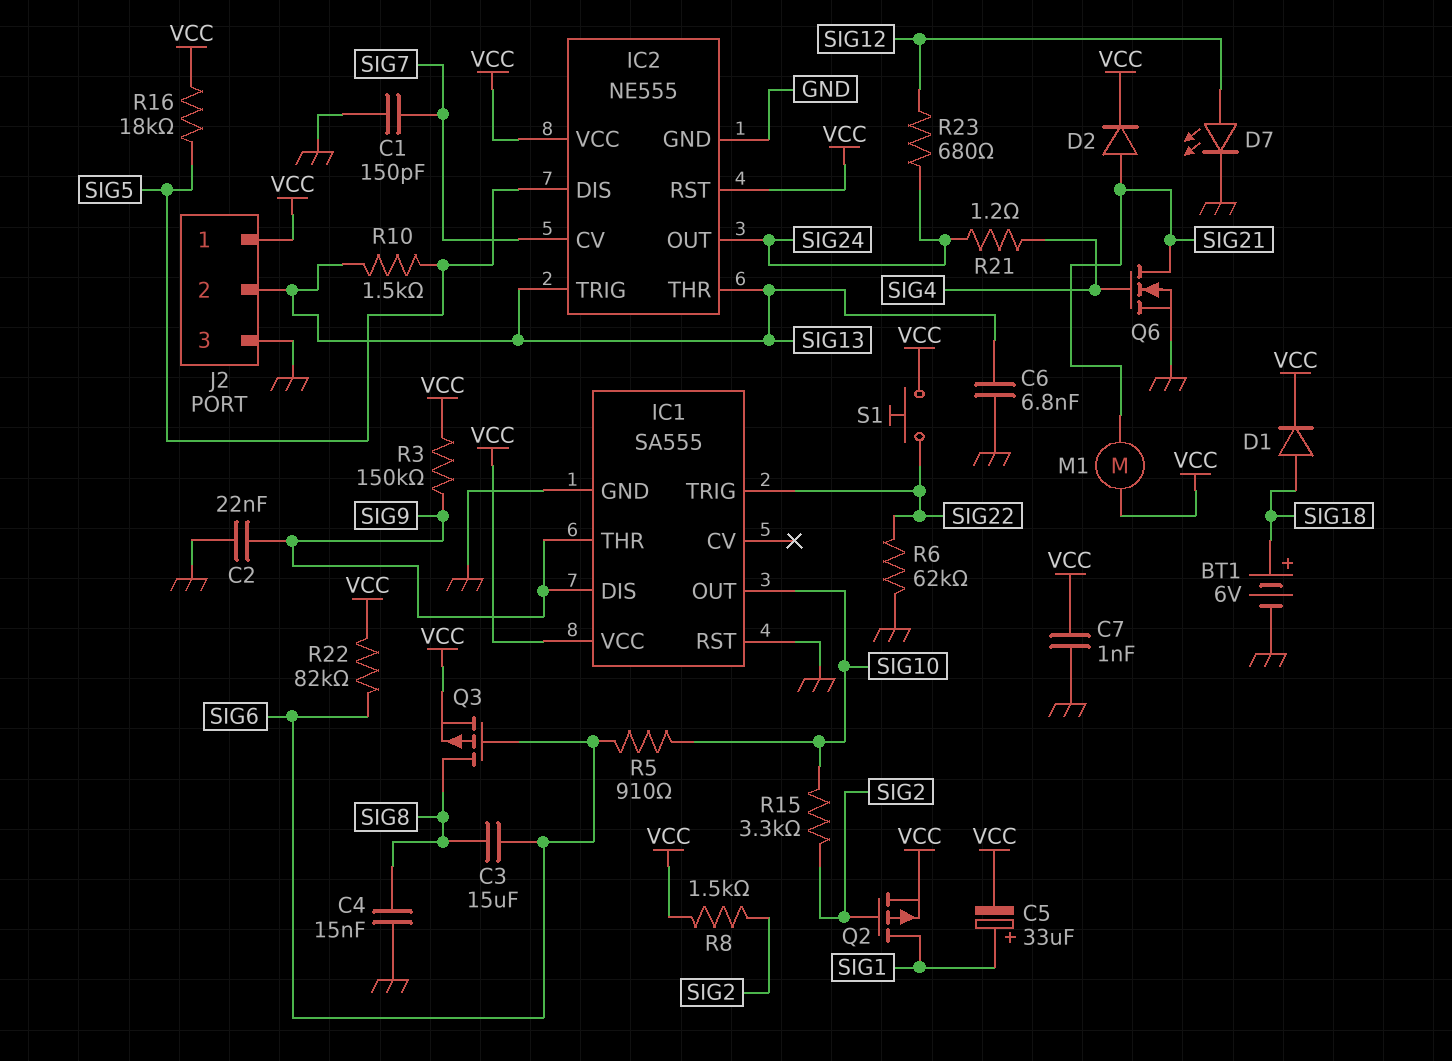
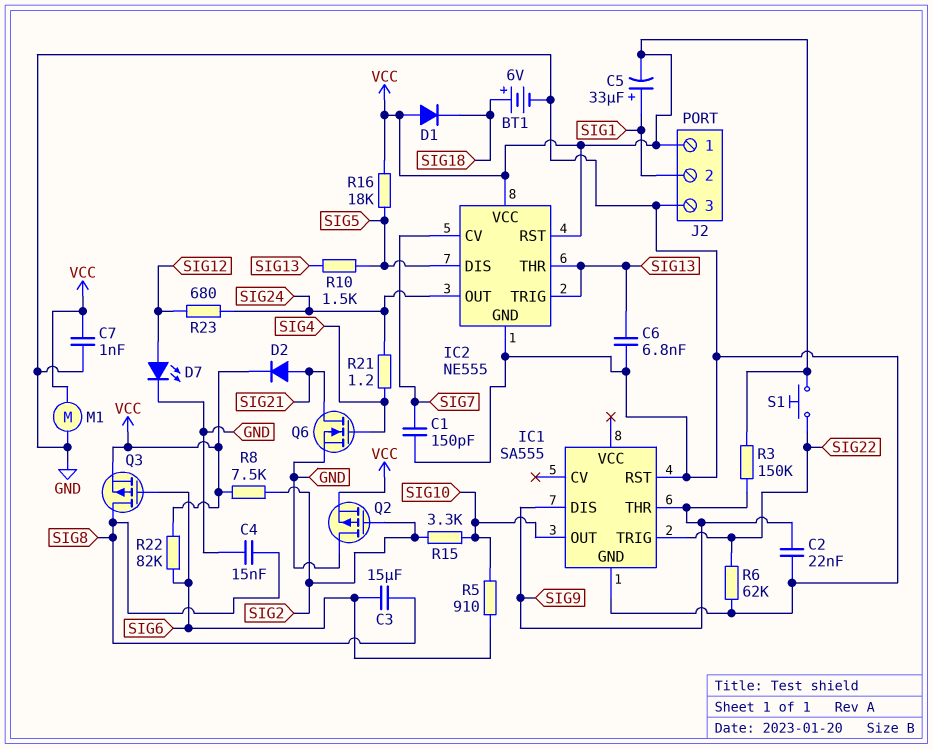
D1: diode (A SIG18, K VCC) -> diode (A VCC, K SIG18)
IC1 pin VCC: VCC -> none
J2 pin 2: SIG13 -> SIG1
M1: motor (SIG21, VCC) -> motor (GND, VCC)
Q2: PMOS (G SIG2, D SIG1, S VCC) -> PMOS (G SIG2, D GND, S VCC)
R8: 1.5k (SIG2, VCC) -> 7.5k (SIG2, VCC)

